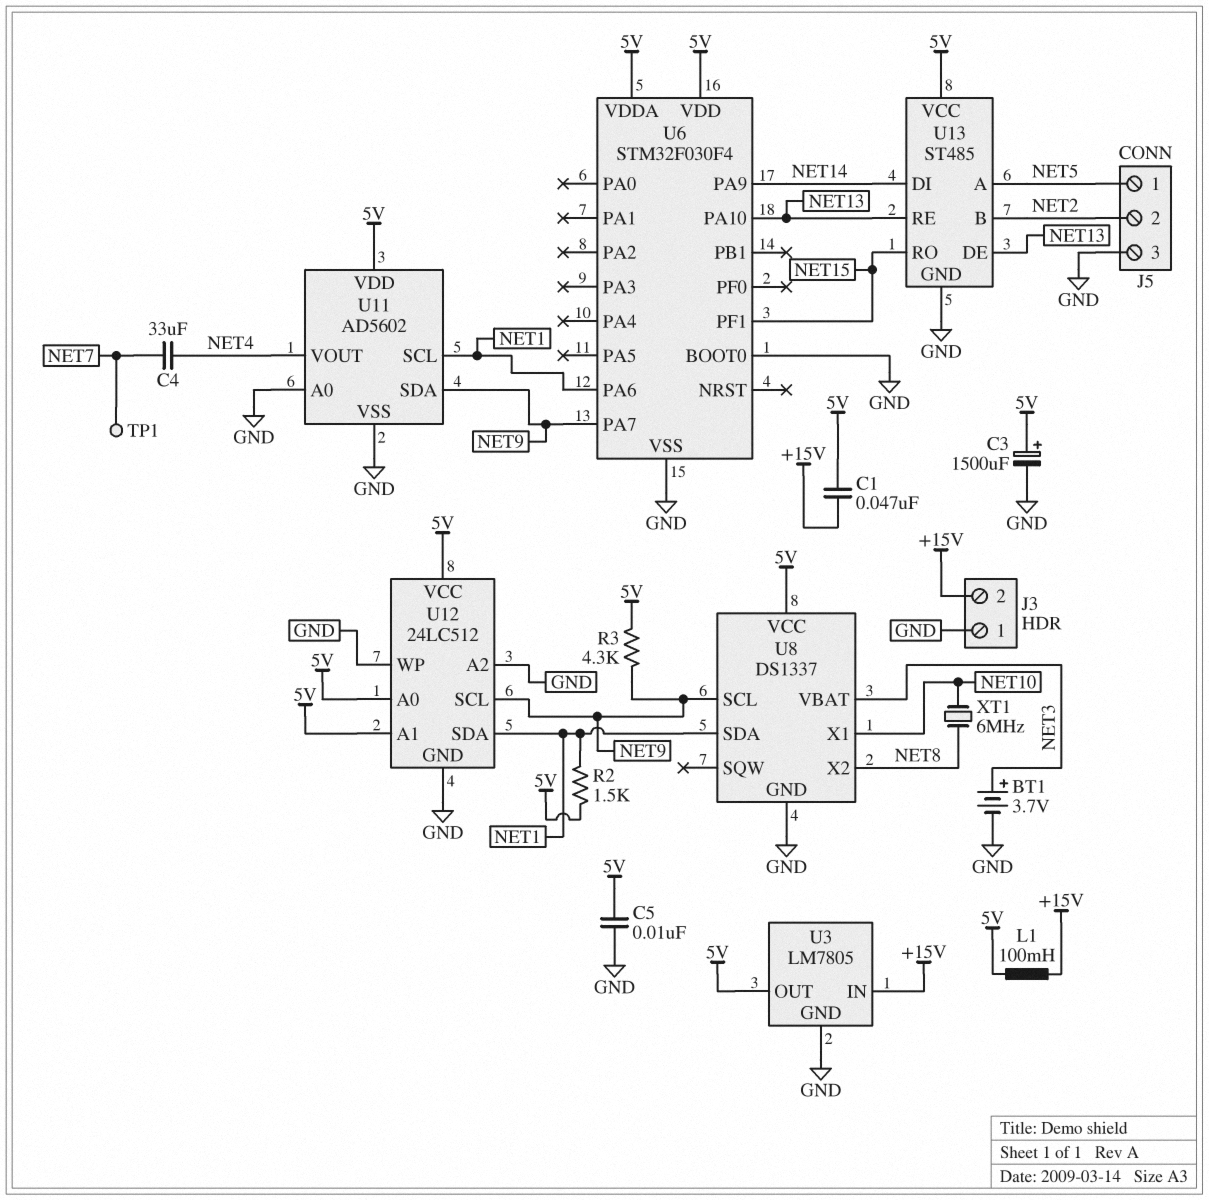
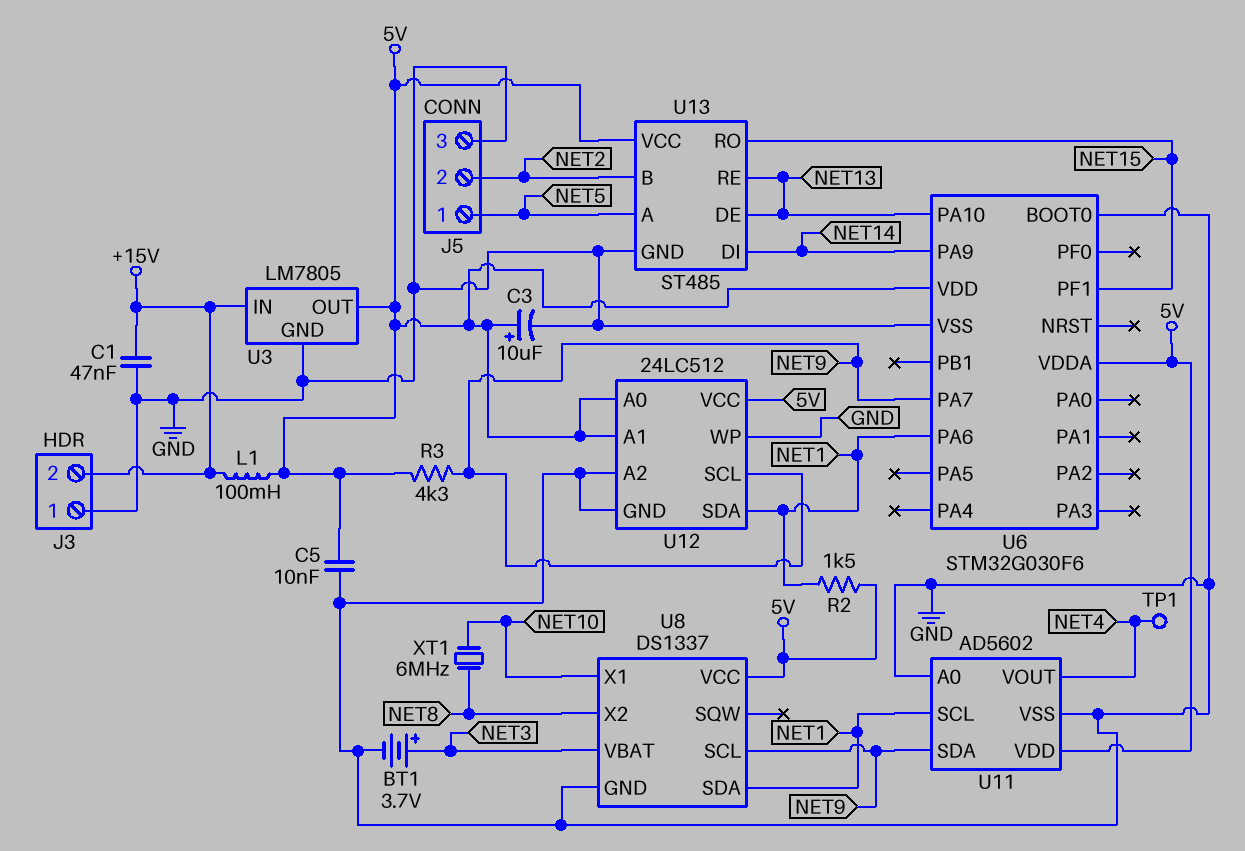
C1: 47nF (+15V, 5V) -> 47nF (+15V, GND)
C3: 1500uF (plus 5V, minus GND) -> 10uF (plus 5V, minus GND)
C4: 33uF (NET4, NET7) -> none
TP1: test point (NET7) -> test point (NET4)
U6: STM32F030F4 -> STM32G030F6

